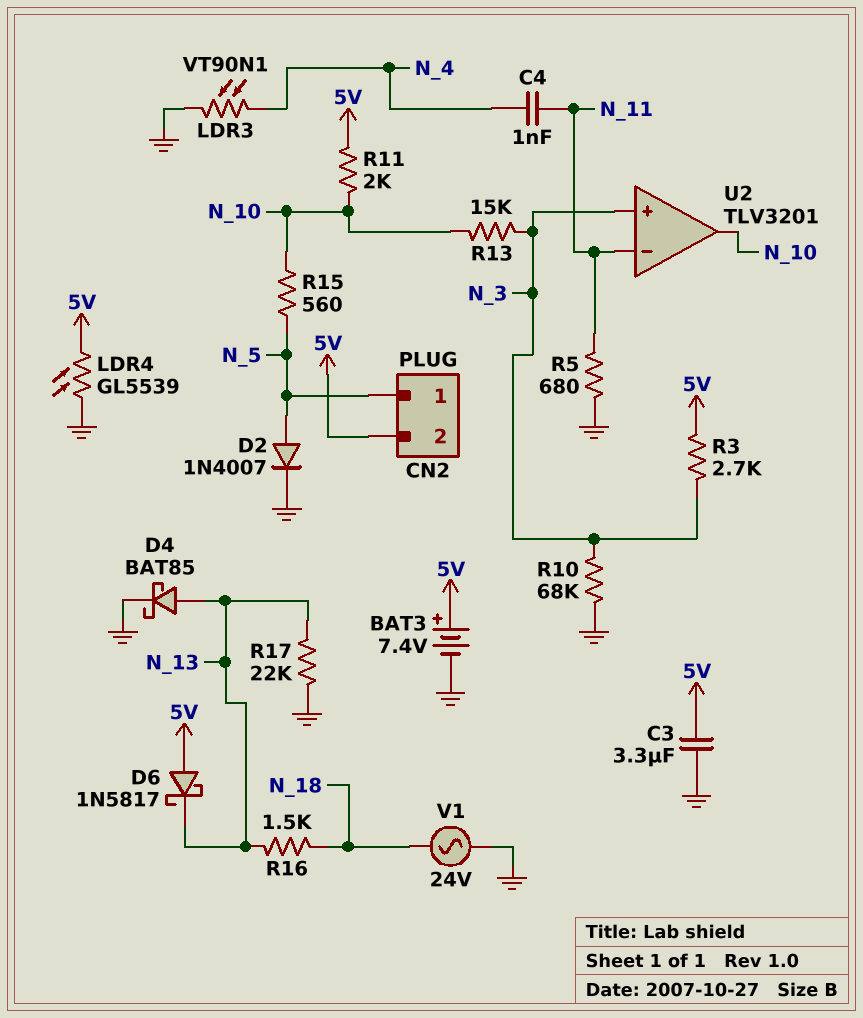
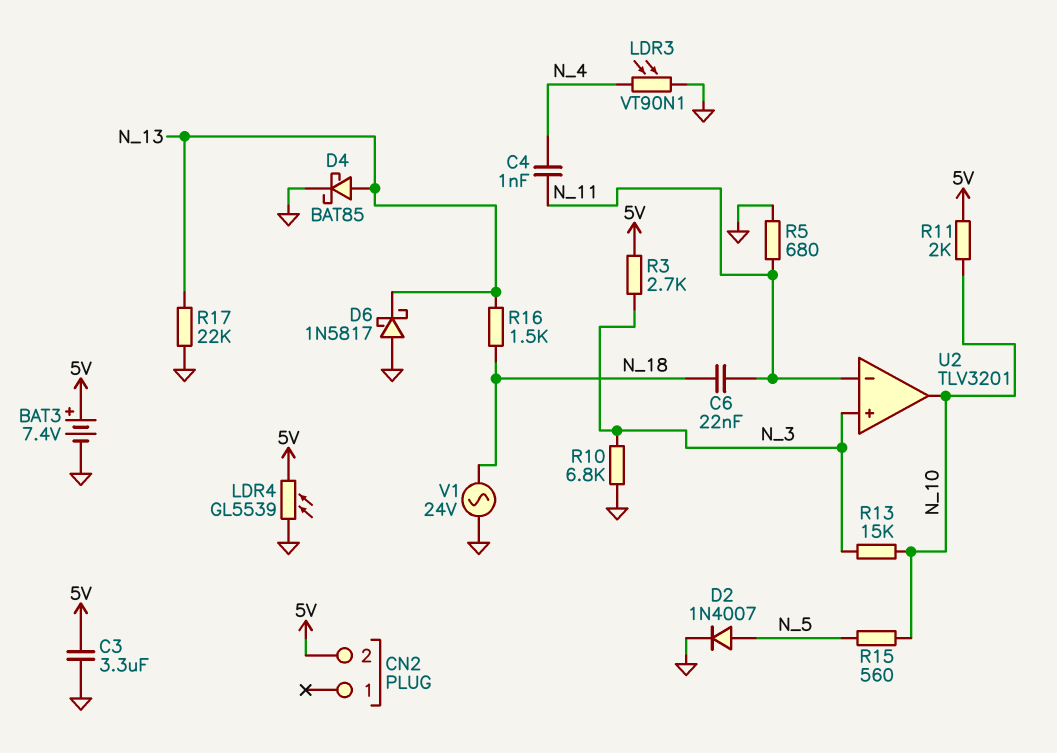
C6: none -> 22nF (N_11, N_18)
CN2 pin 1: N_5 -> none
D6: schottky 1N5817 (A 5V, K N_13) -> schottky 1N5817 (A GND, K N_13)
R10: 68k (GND, N_3) -> 6.8k (GND, N_3)

